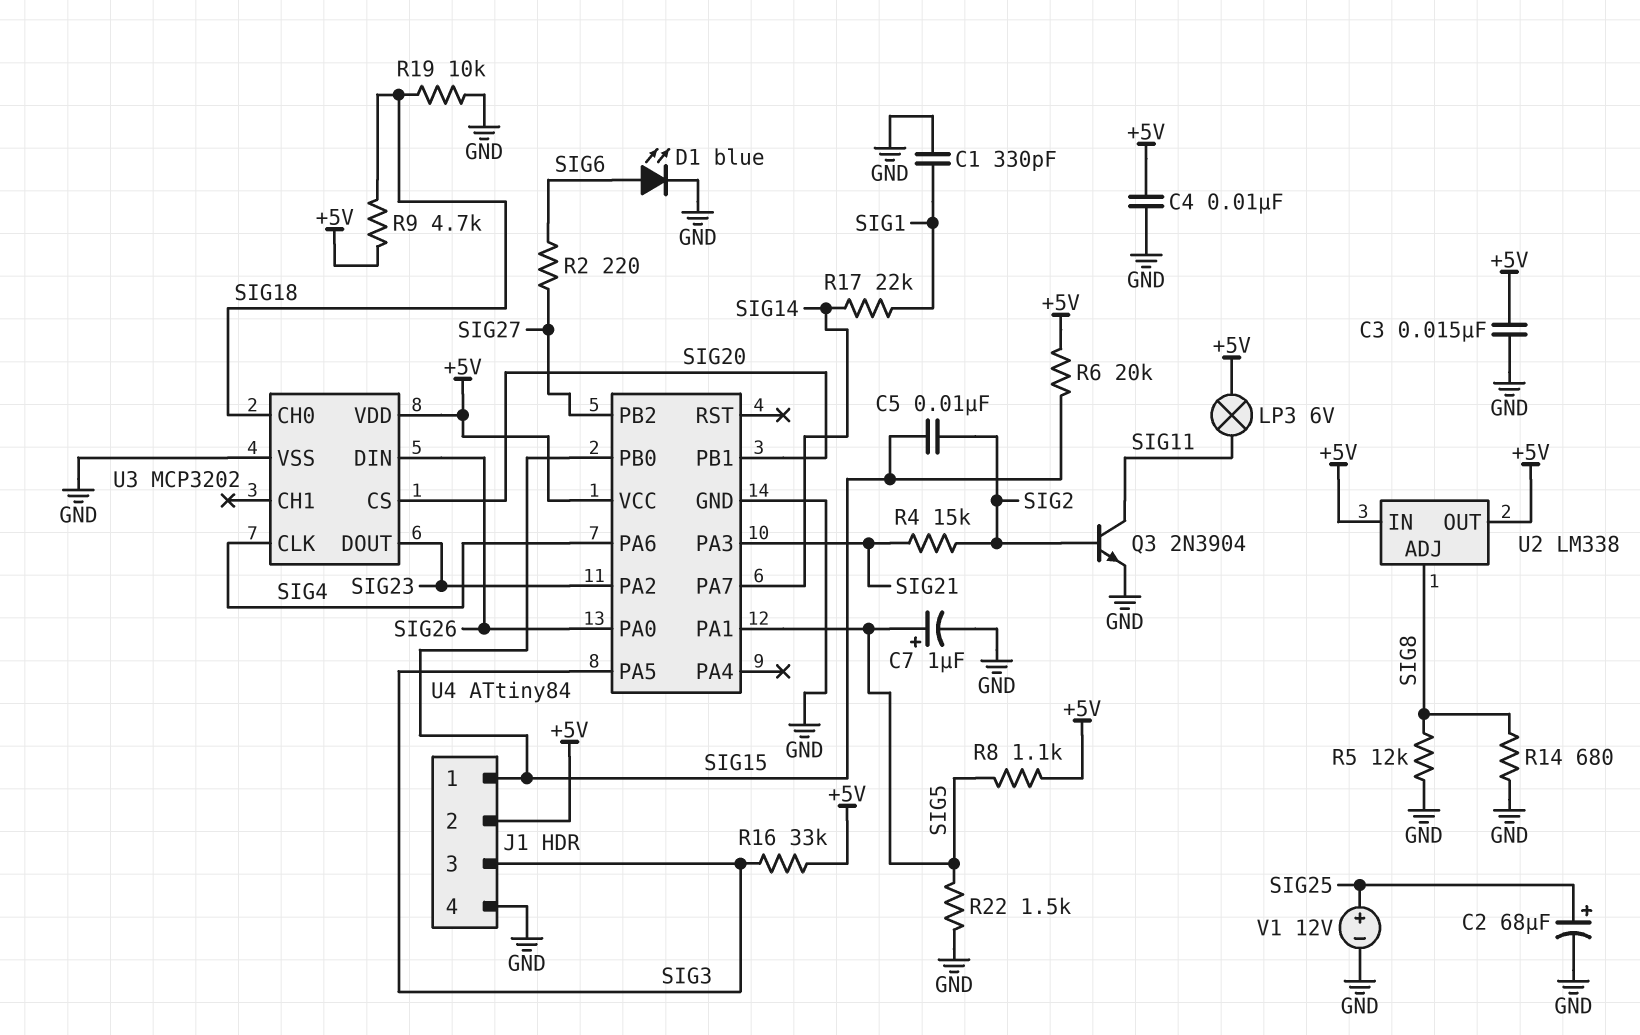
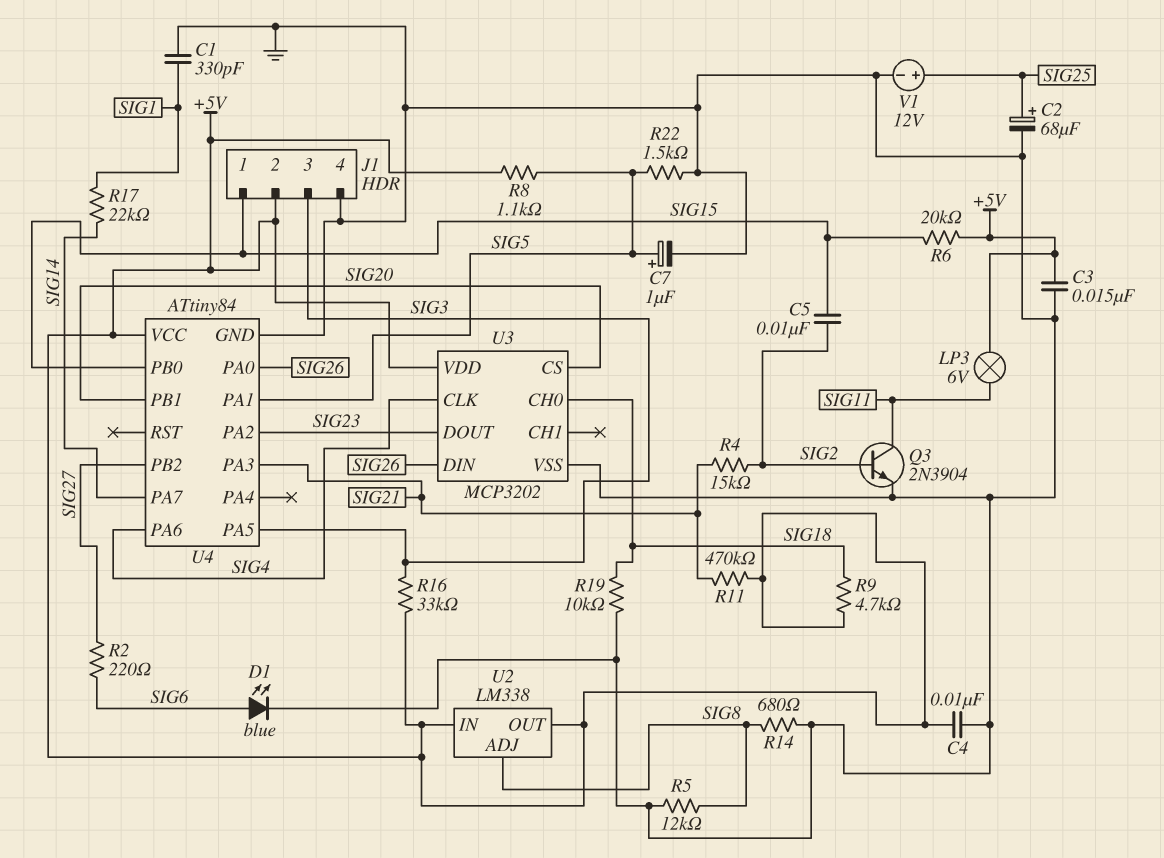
R11: none -> 470k (+5V, SIG21)

